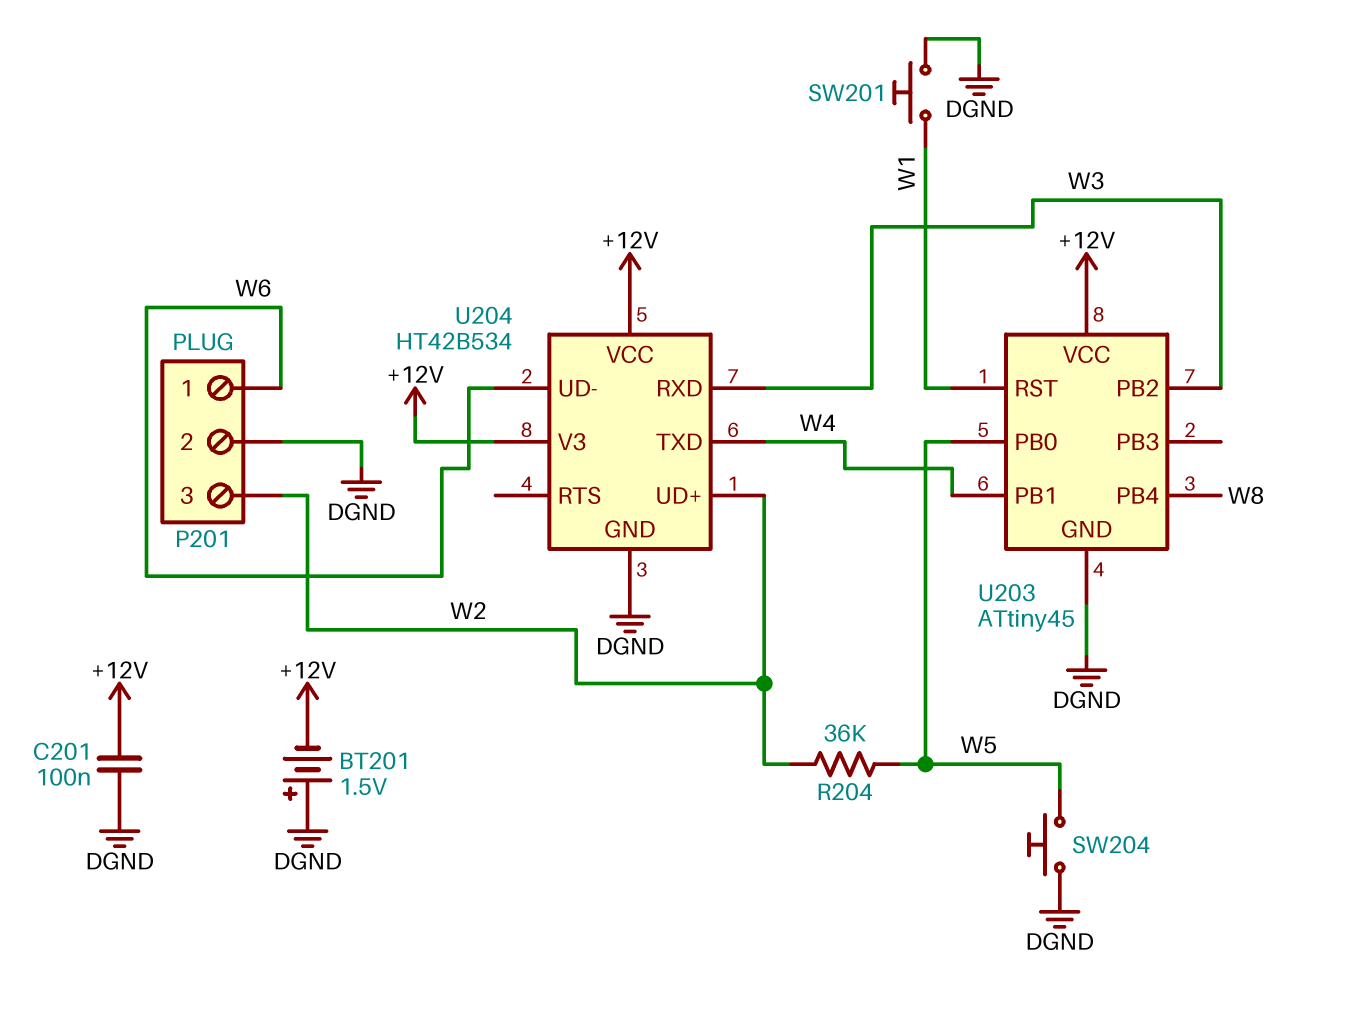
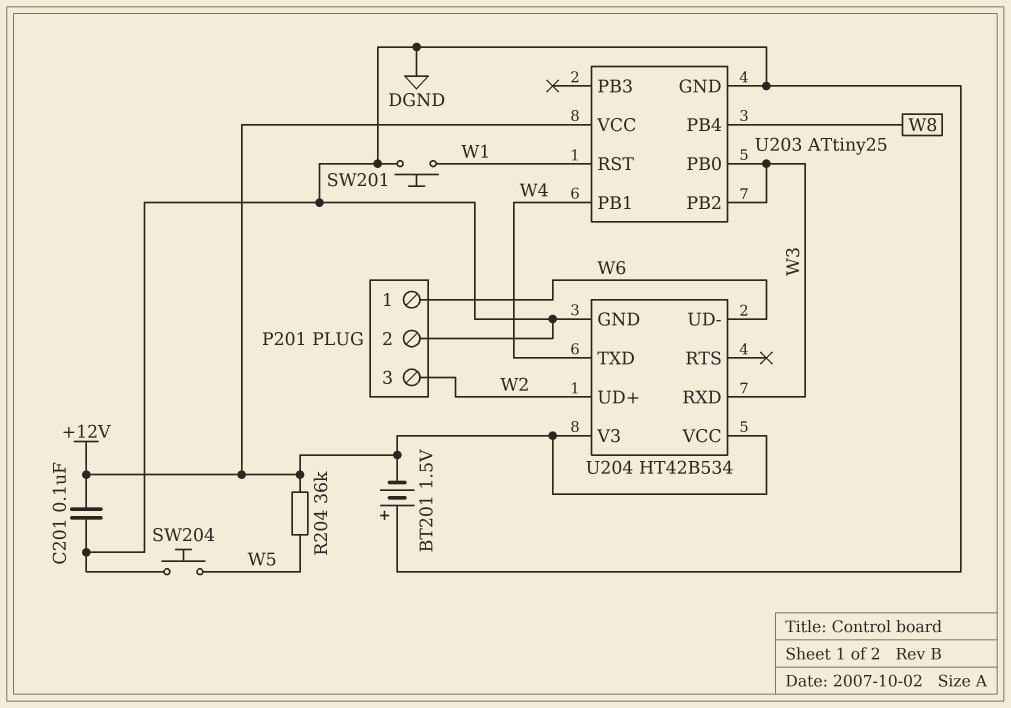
R204: 36k (W2, W5) -> 36k (+12V, W5)
U203: ATtiny45 -> ATtiny25
U203 pin PB0: W5 -> W3

